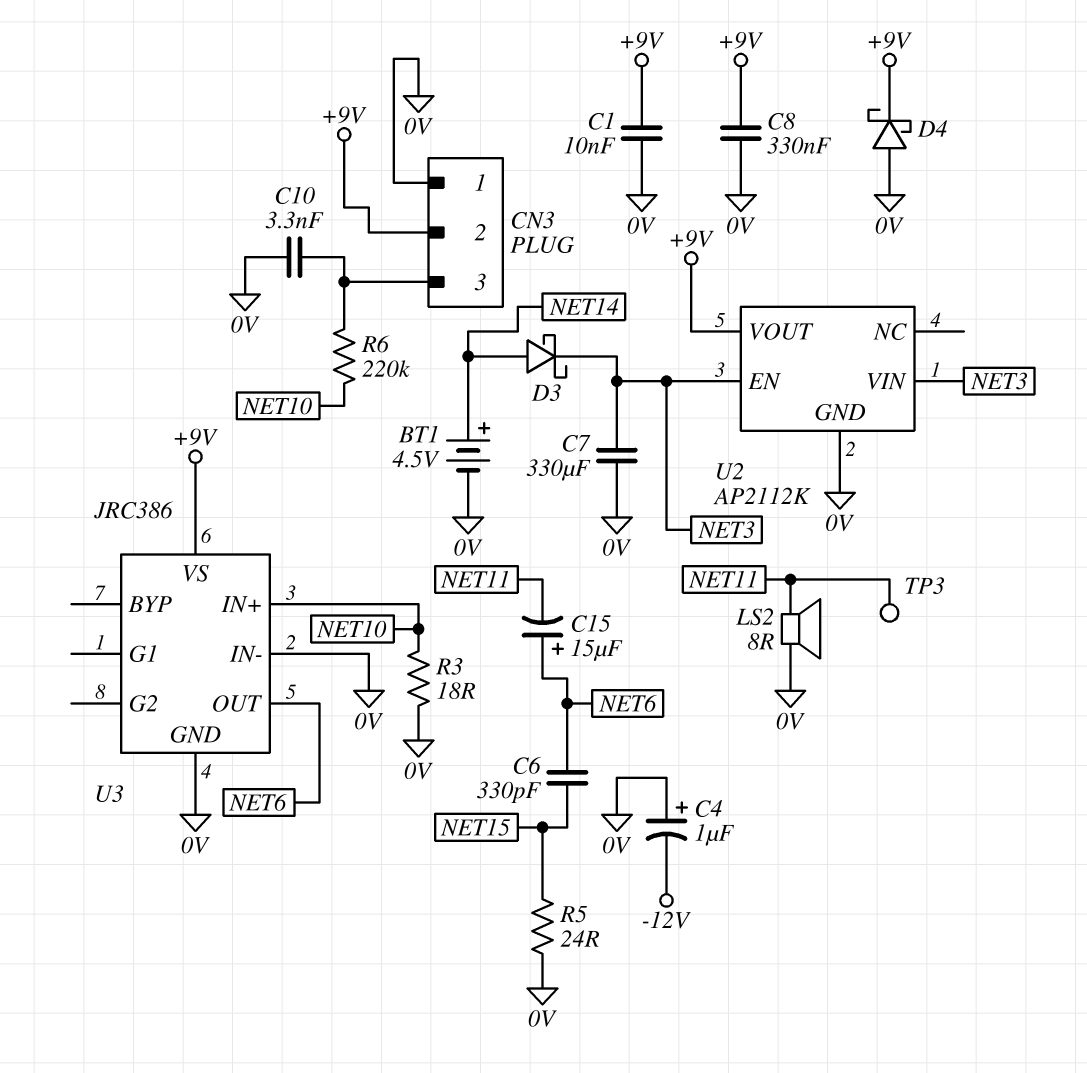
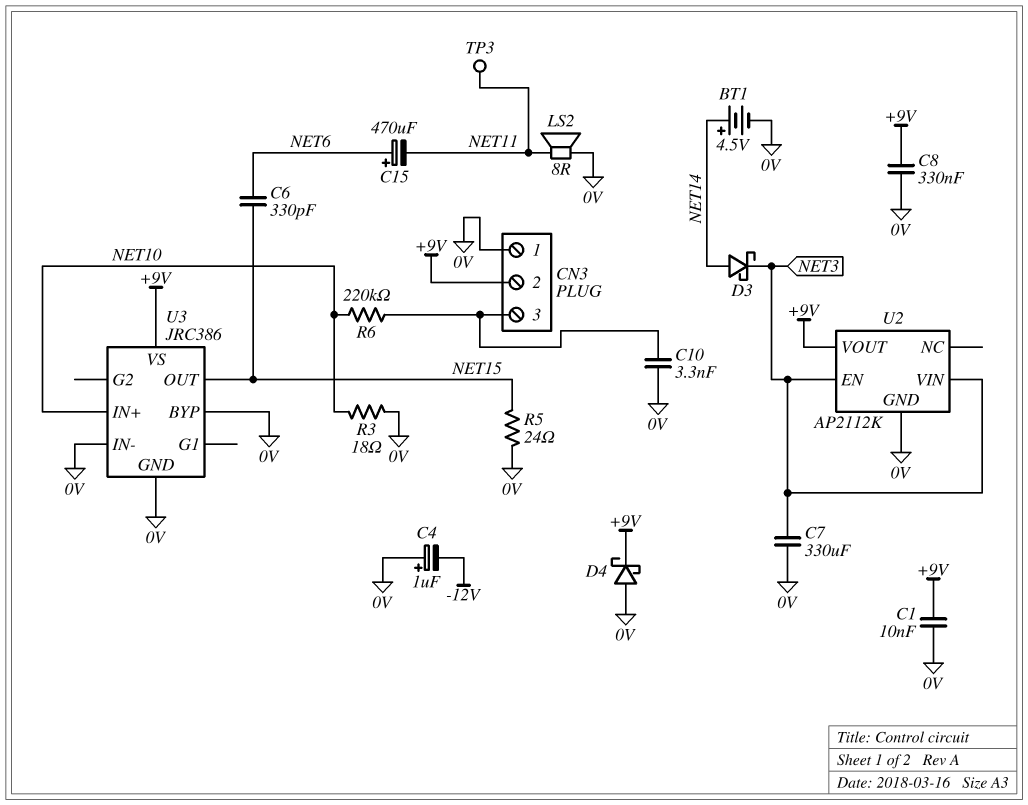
C15: 15uF (plus NET6, minus NET11) -> 470uF (plus NET6, minus NET11)
U3 pin BYP: none -> 0V
U3 pin OUT: NET6 -> NET15

